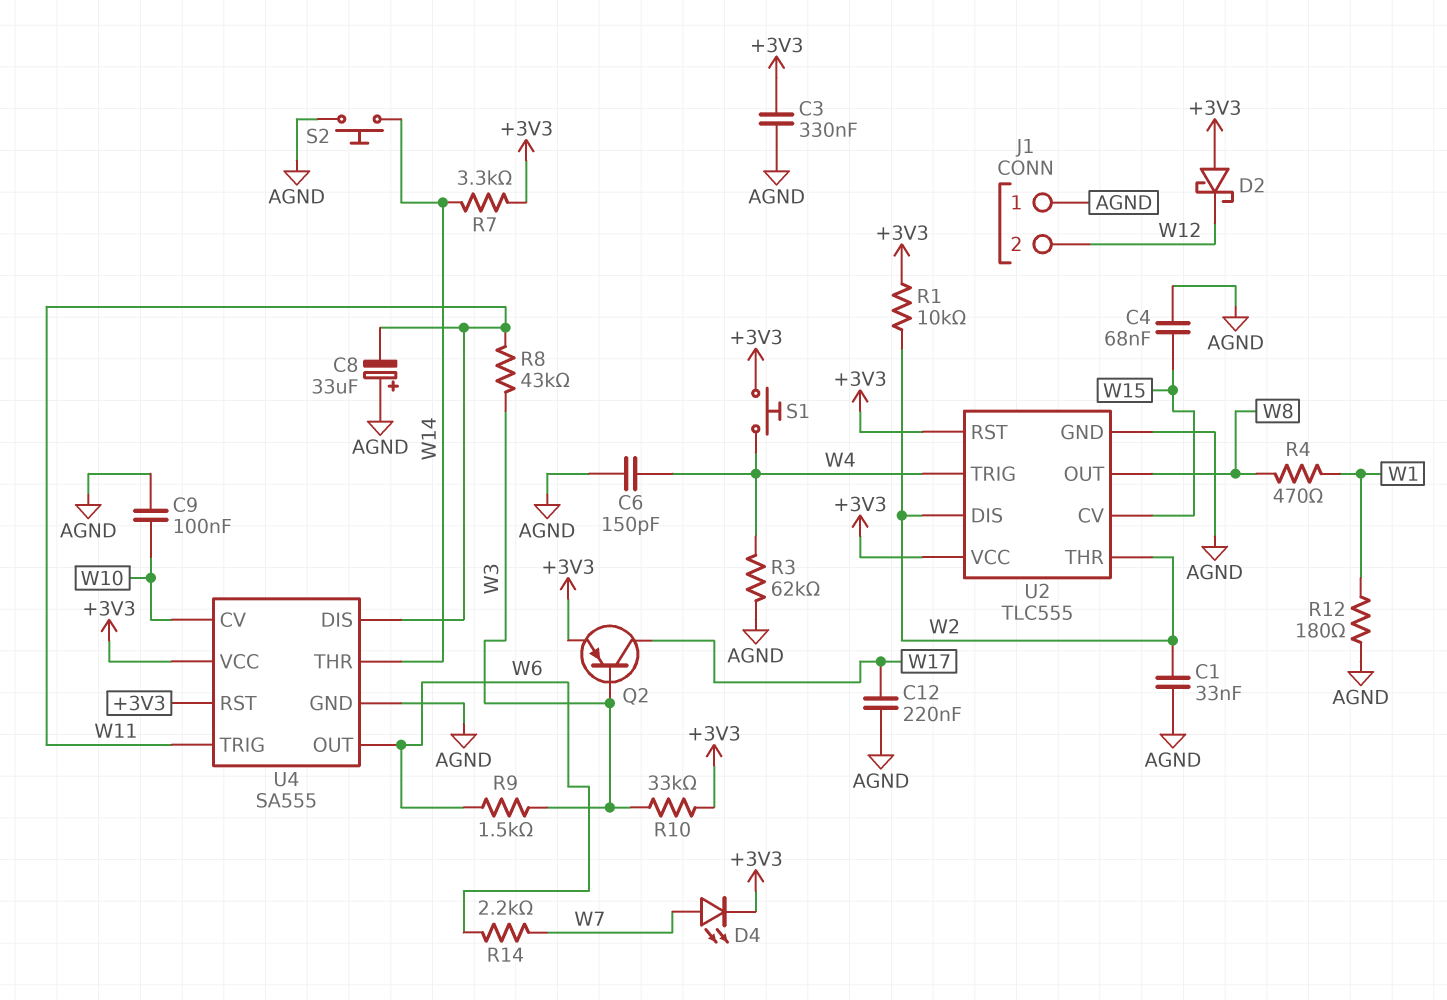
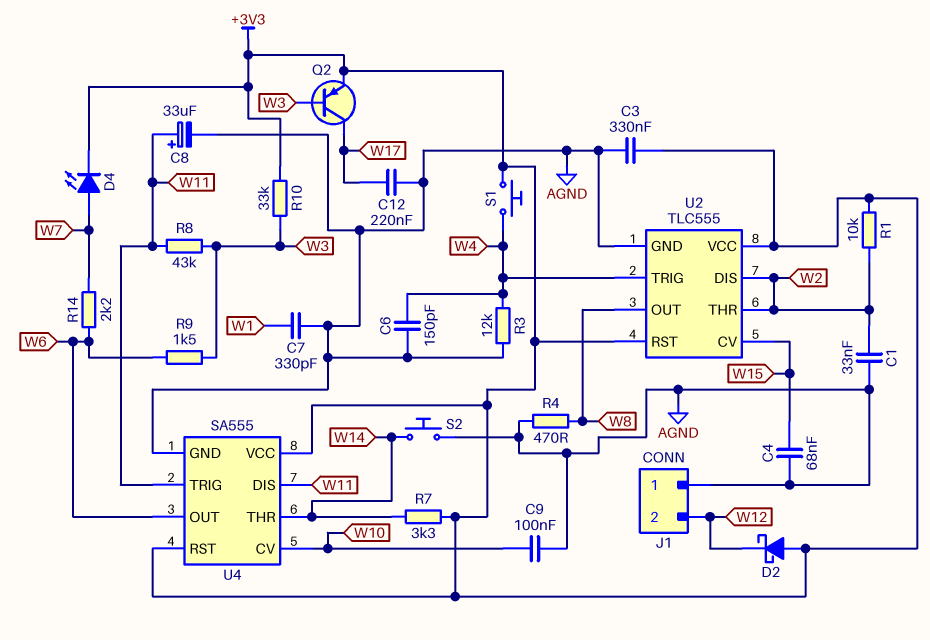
C7: none -> 330pF (AGND, W1)
C8: 33uF (plus AGND, minus W11) -> 33uF (plus W11, minus AGND)
R3: 62k (AGND, W4) -> 12k (AGND, W4)
R4: 470 (W1, W8) -> 470 (AGND, W8)
R12: 180 (AGND, W1) -> none

